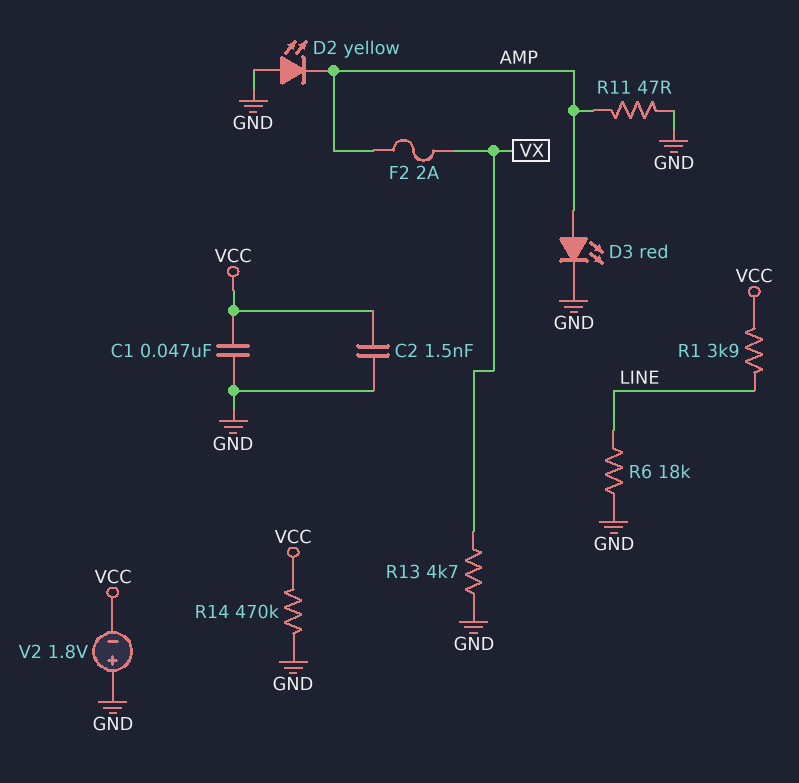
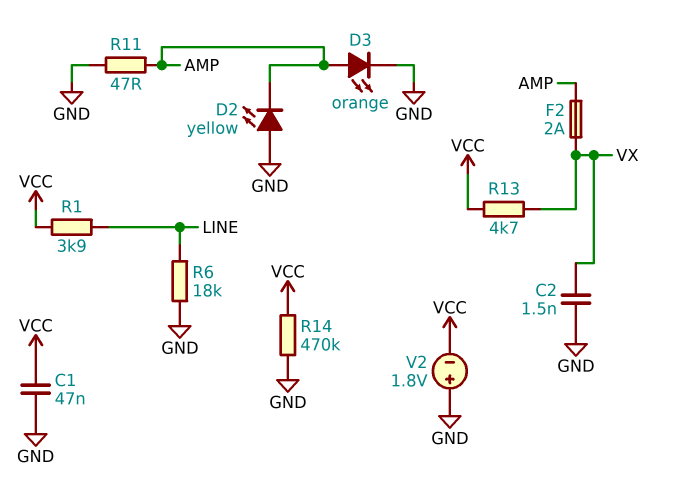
C2: 1.5nF (GND, VCC) -> 1.5nF (GND, VX)
D3: LED red (A AMP, K GND) -> LED orange (A AMP, K GND)
R13: 4.7k (GND, VX) -> 4.7k (VCC, VX)

